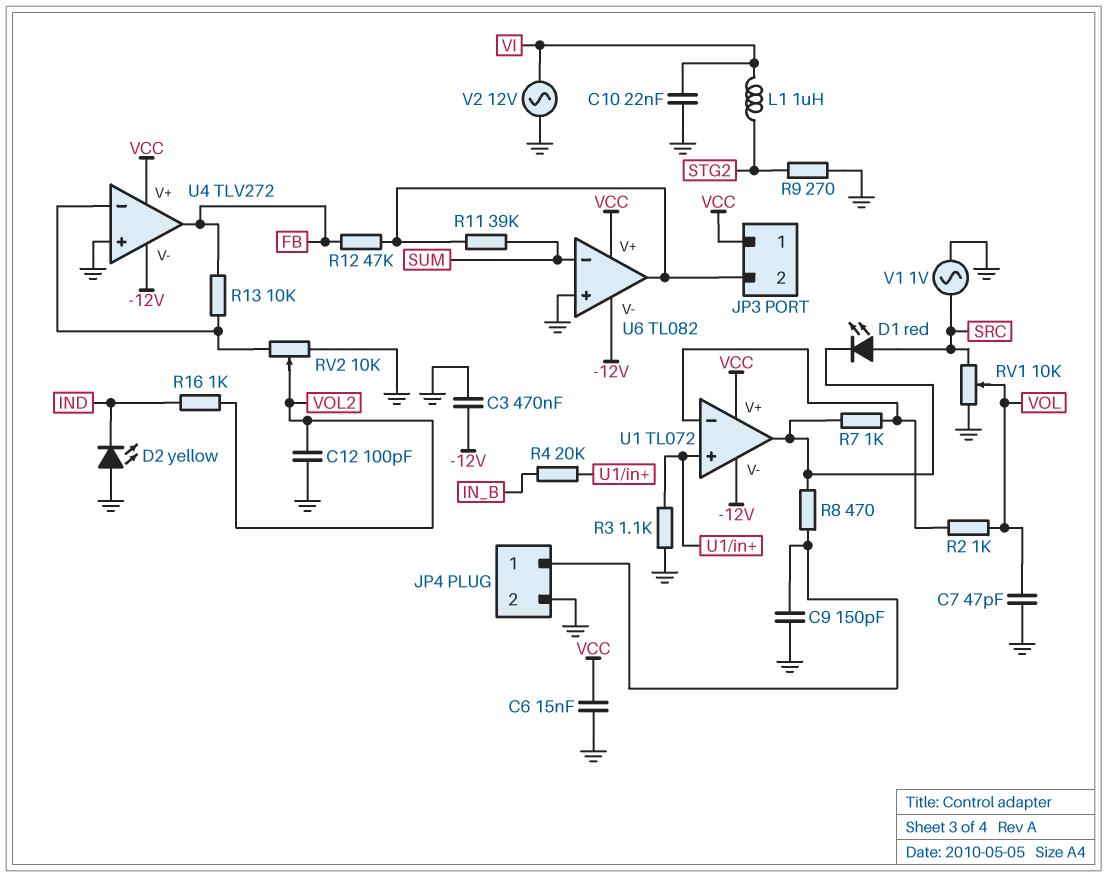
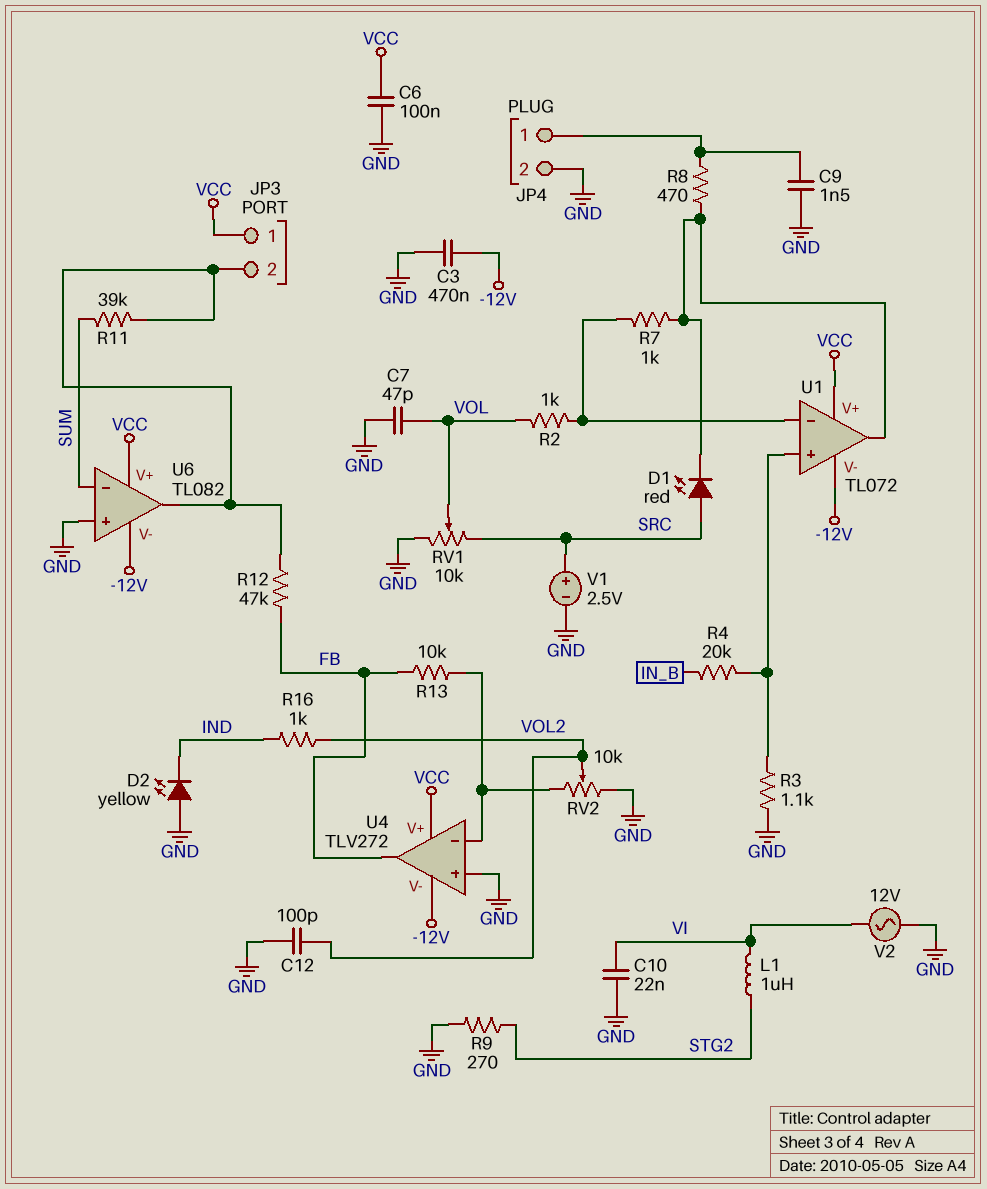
C6: 15nF (GND, VCC) -> 100nF (GND, VCC)
C9: 150pF (GND, JP4/1) -> 1.5nF (GND, JP4/1)
V1: AC 1V (GND, SRC) -> 2.5V (plus SRC, minus GND)

